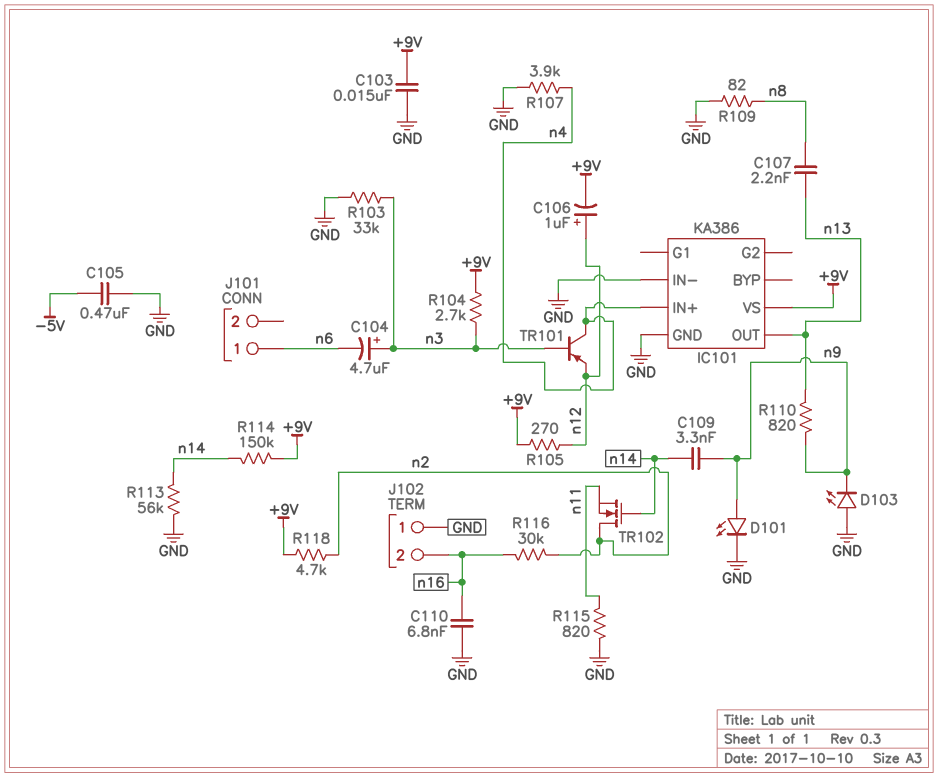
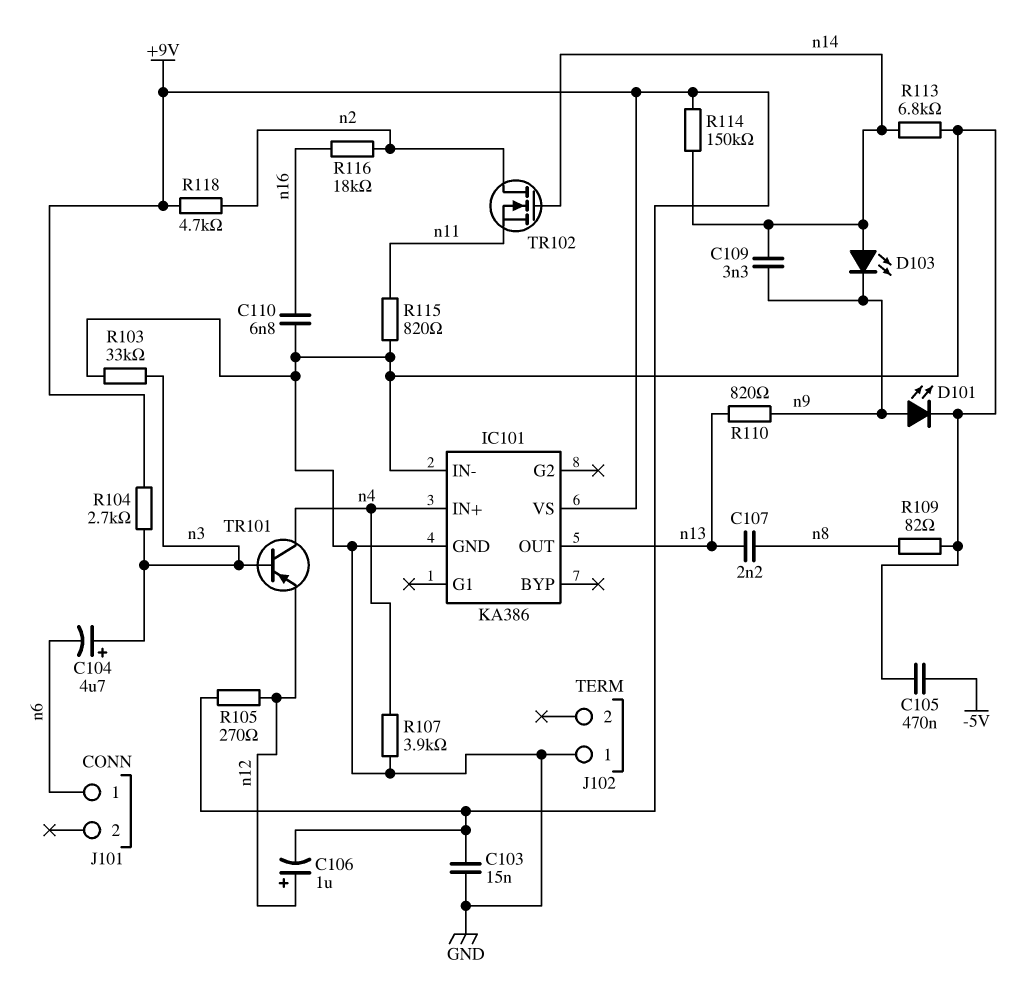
D103: LED (A GND, K n9) -> LED (A n14, K n9)
J102 pin 2: n16 -> none
R113: 56k (GND, n14) -> 6.8k (GND, n14)
R116: 30k (n2, n16) -> 18k (n2, n16)

